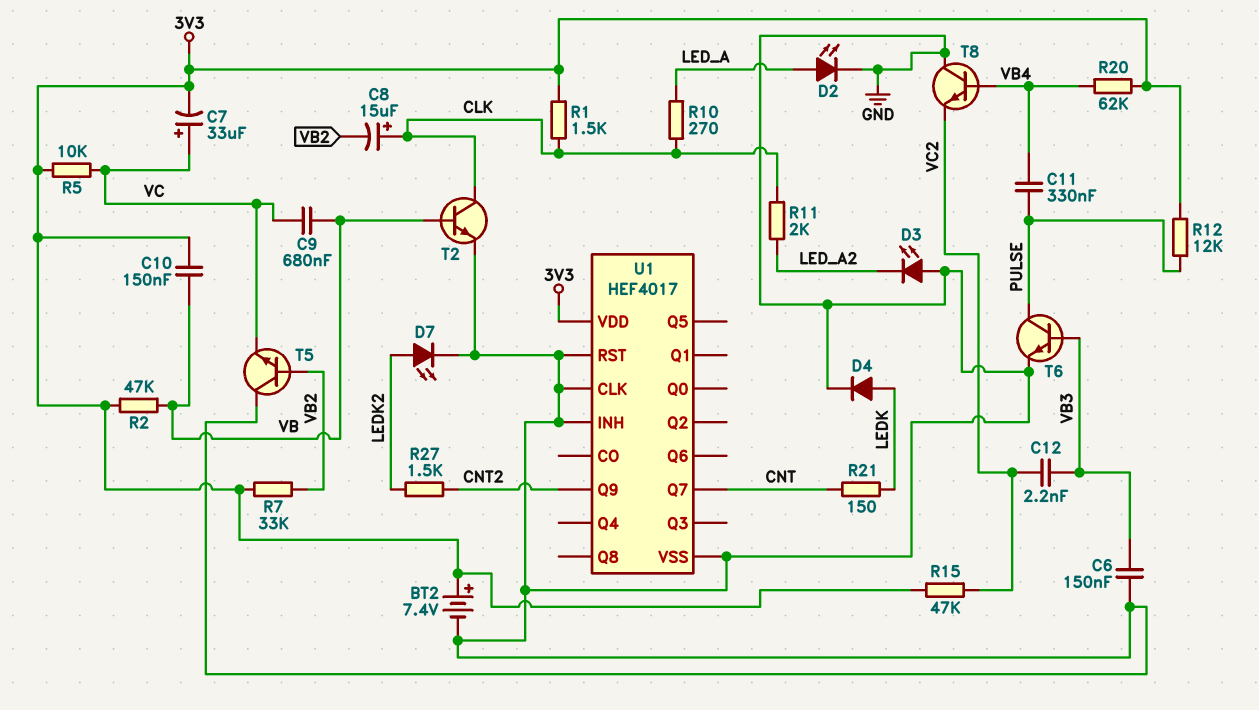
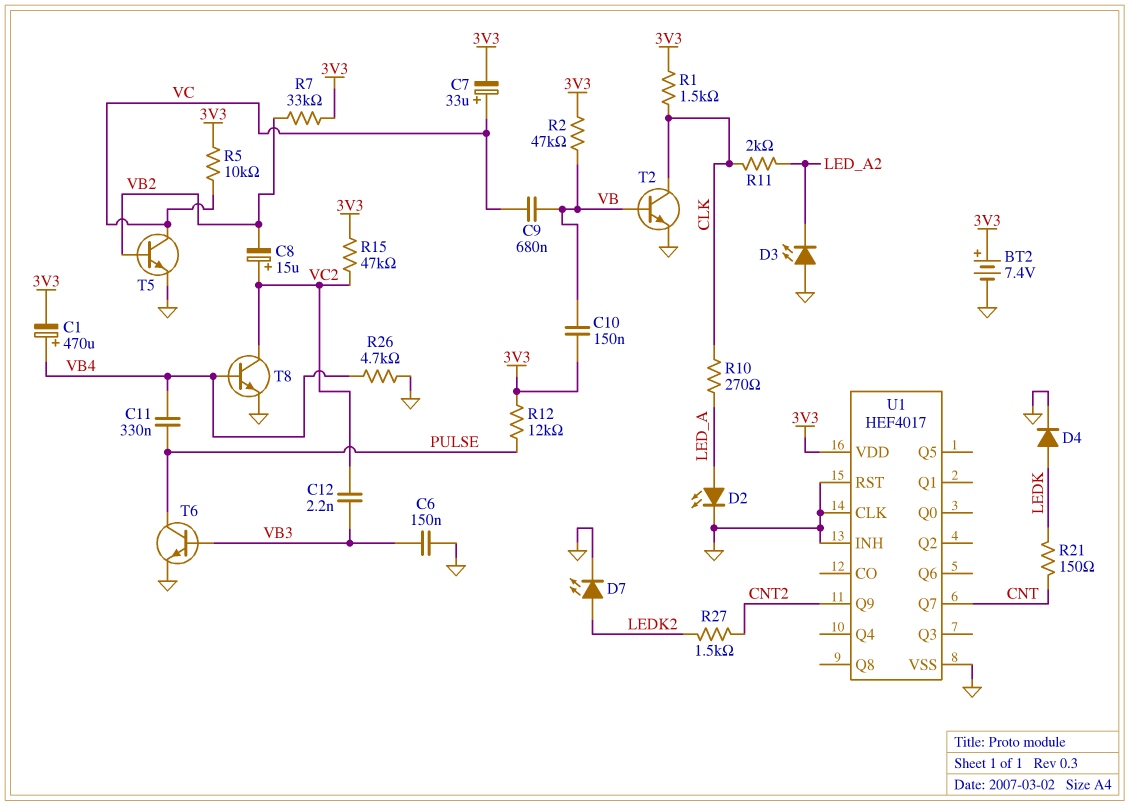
C1: none -> 470uF (plus VB4, minus 3V3)
C8: 15uF (plus CLK, minus VB2) -> 15uF (plus VC2, minus VB2)
R20: 62k (3V3, VB4) -> none
R26: none -> 4.7k (GND, VB4)
T5: NPN (B VB2, C GND, E VC) -> NPN (B VB2, C VC, E GND)
T8: NPN (B VB4, C GND, E VC2) -> NPN (B VB4, C VC2, E GND)

